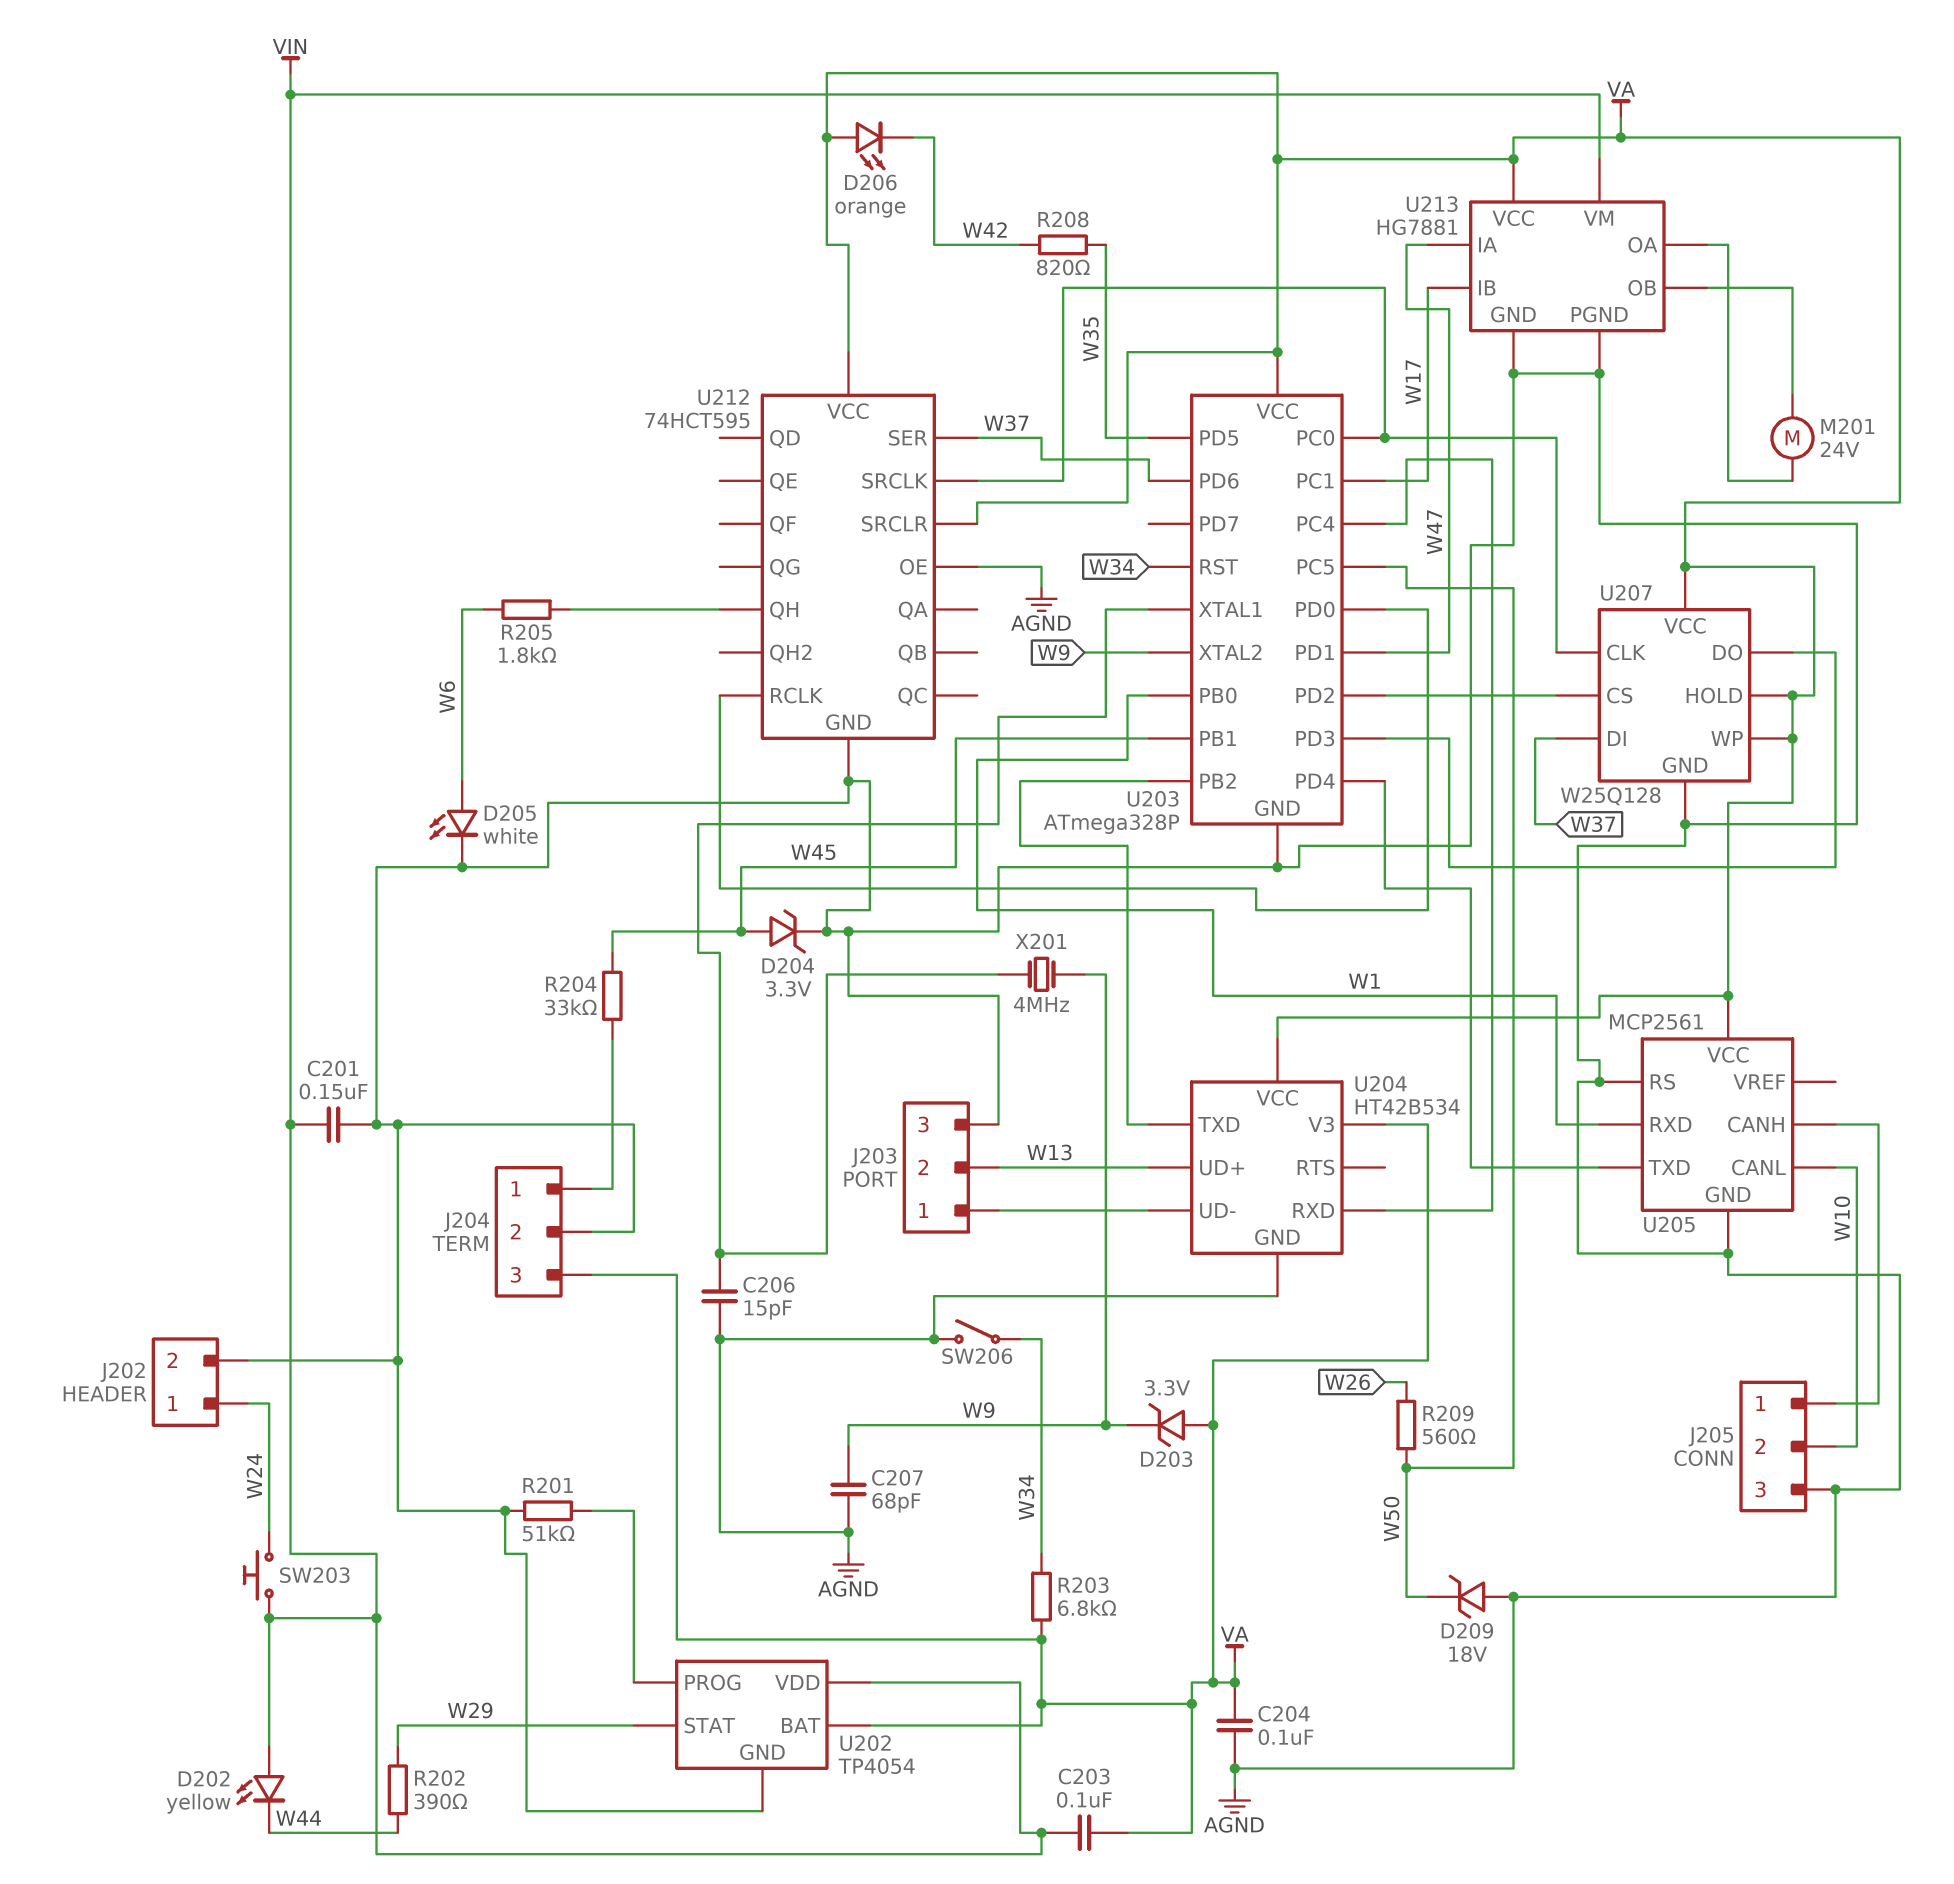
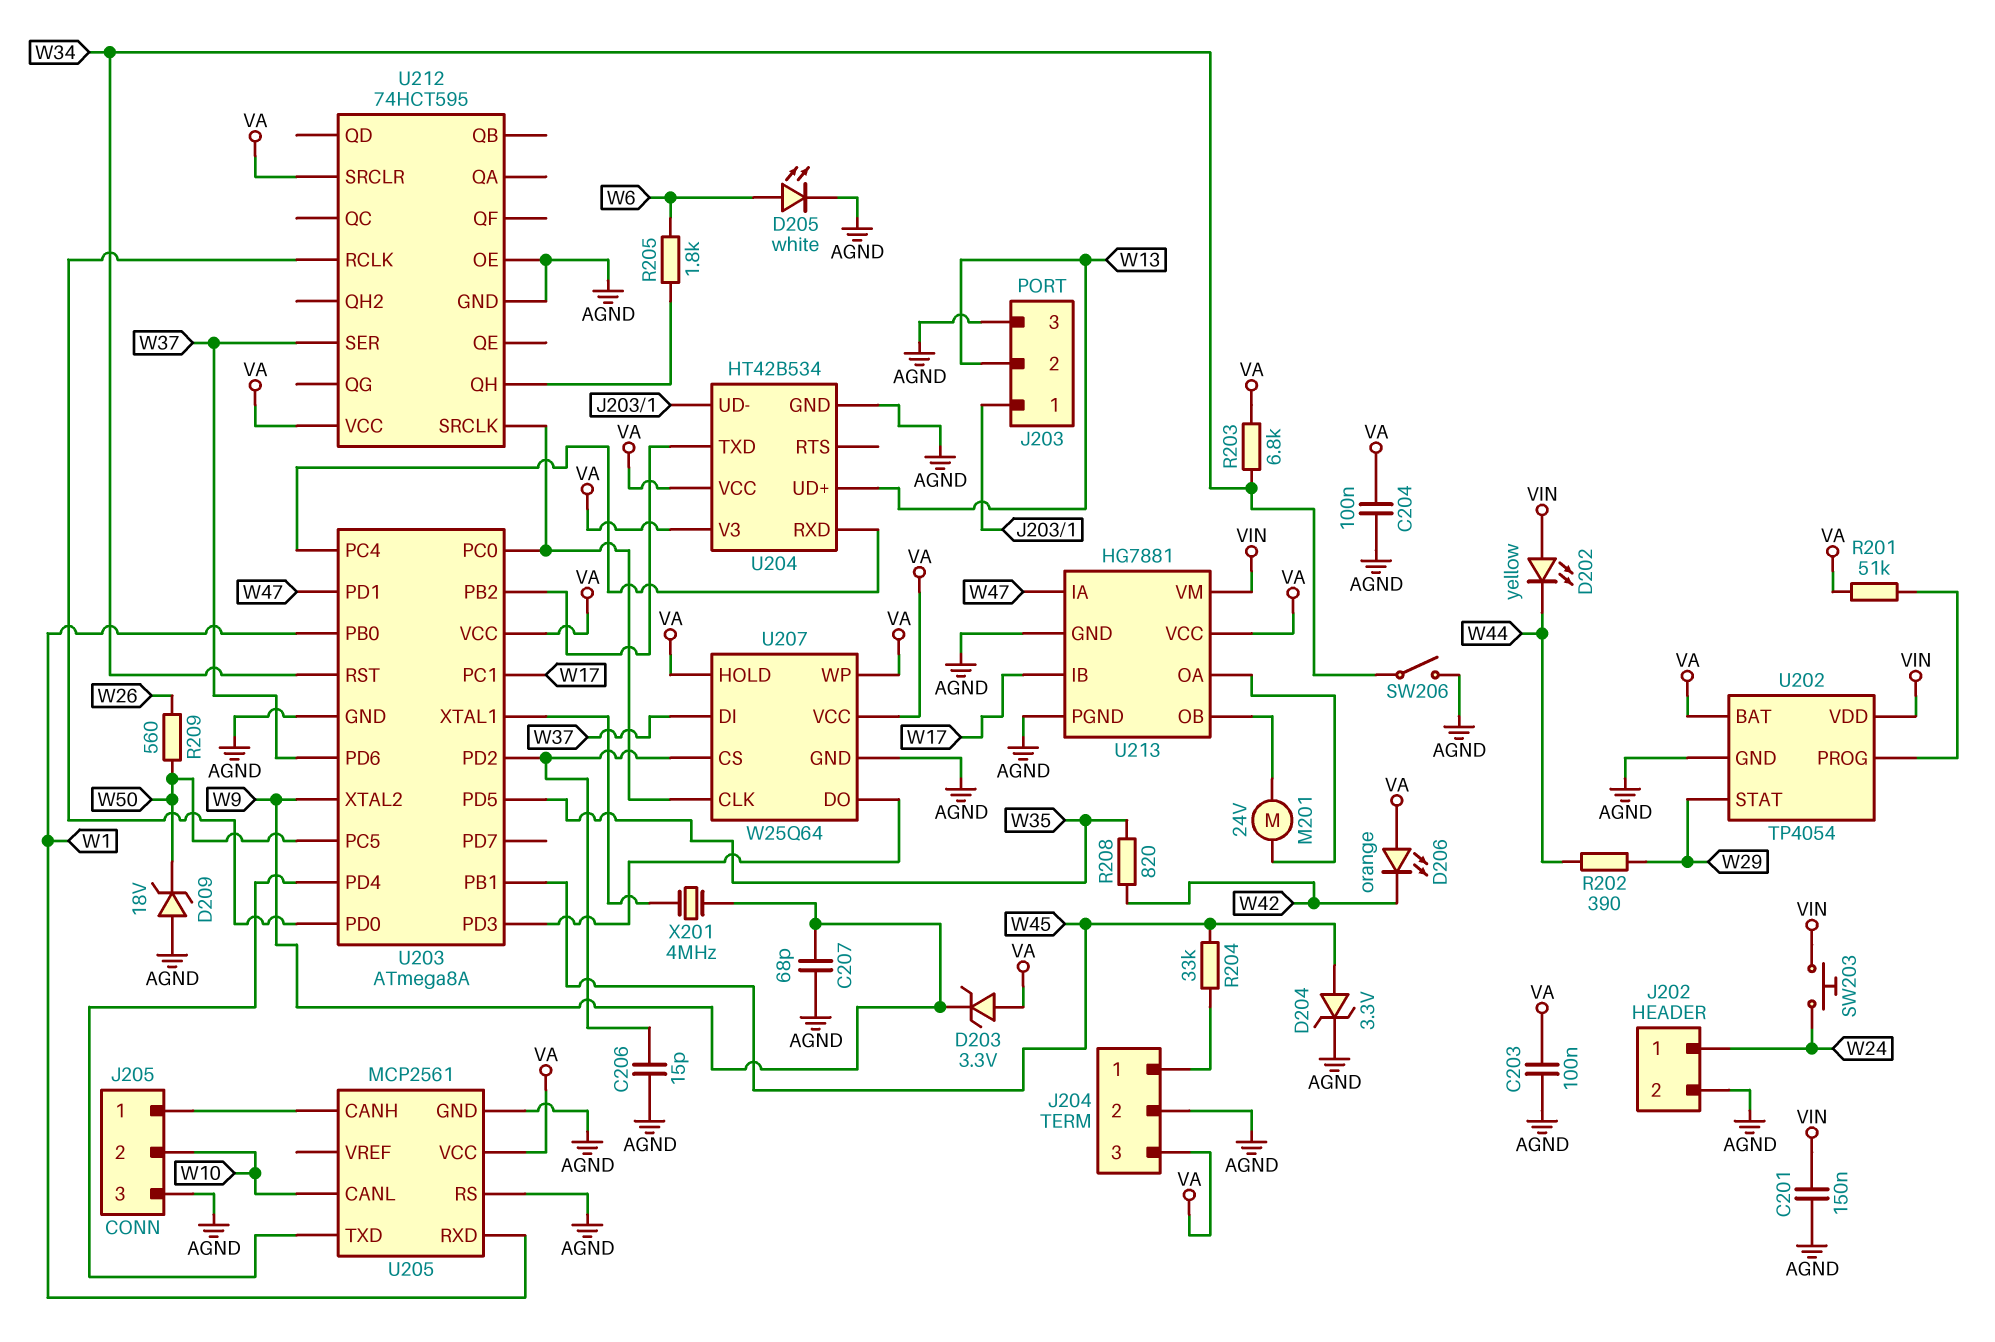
C203: 100nF (VA, VIN) -> 100nF (AGND, VA)
C206: 15pF (AGND, U203/XTAL1) -> 15pF (AGND, U203/PD2)
R201: 51k (AGND, U202/PROG) -> 51k (U202/PROG, VA)
U203: ATmega328P -> ATmega8A
U207: W25Q128 -> W25Q64

